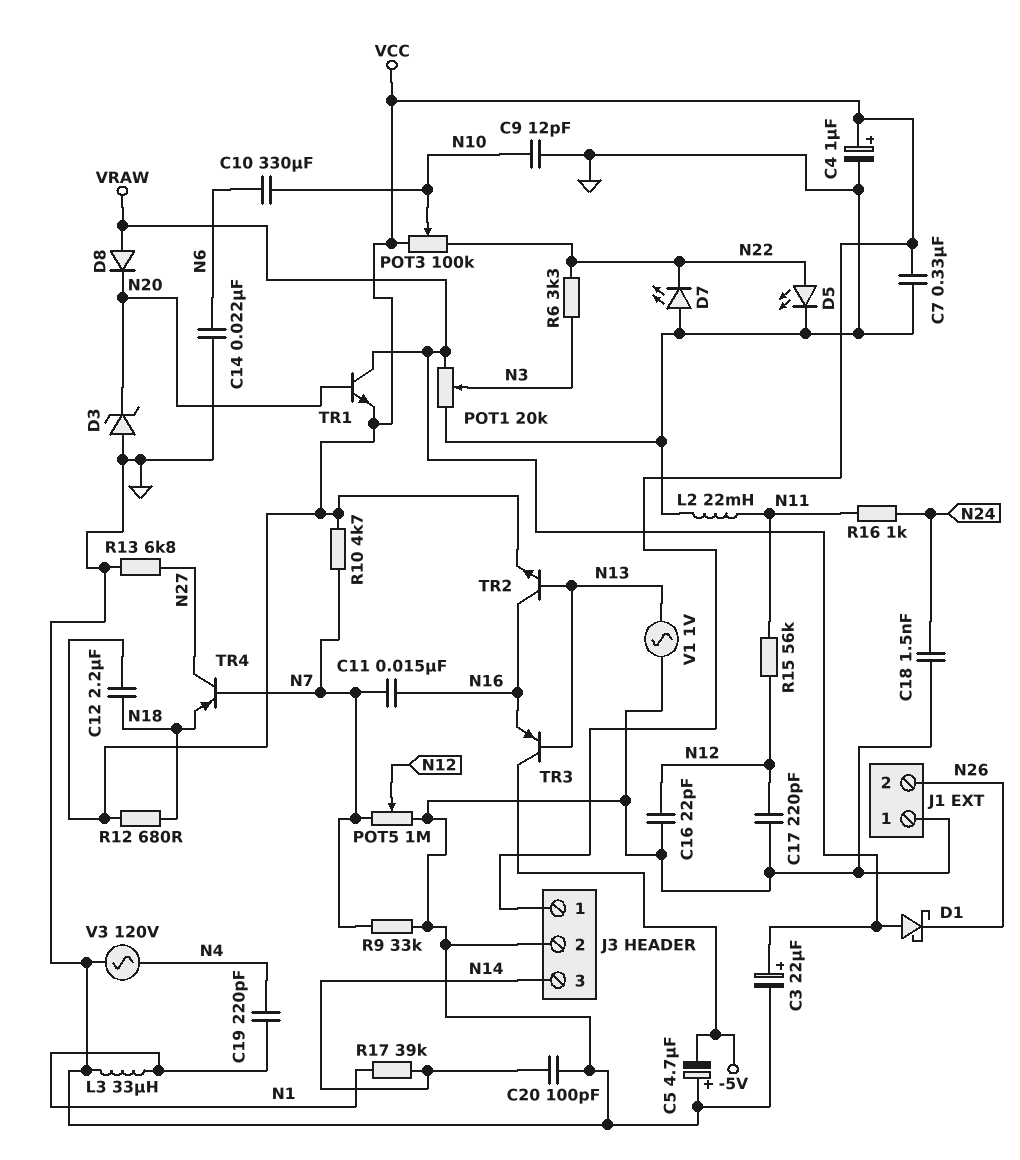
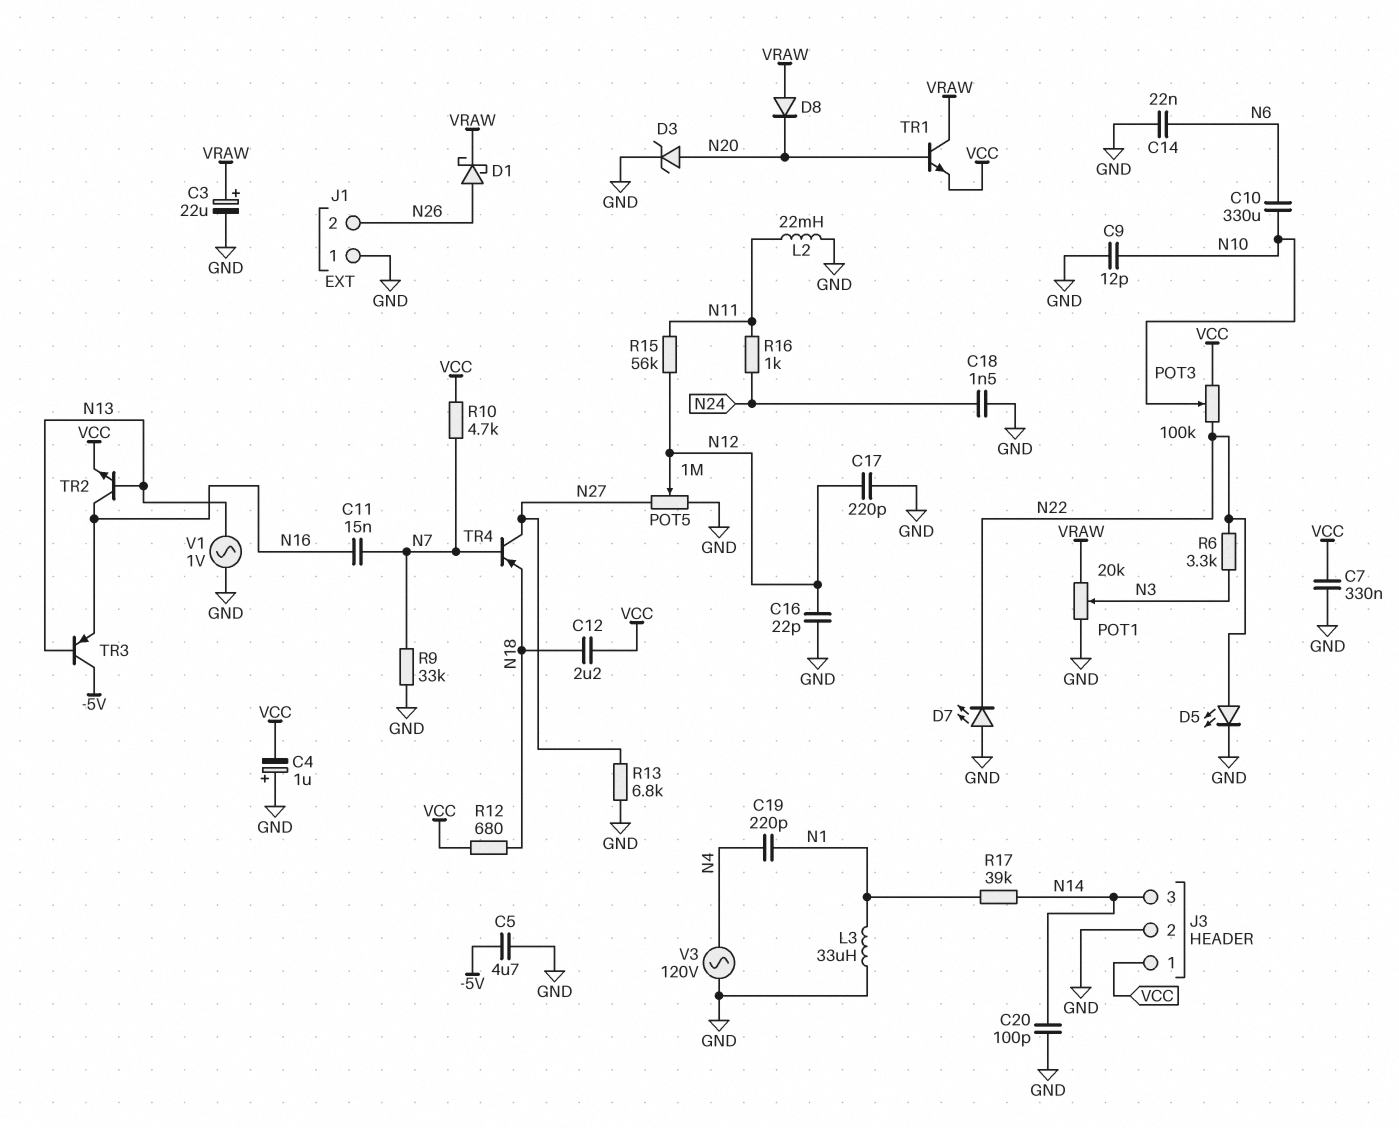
C4: 1uF (plus VCC, minus GND) -> 1uF (plus GND, minus VCC)
C5: 4.7uF (plus GND, minus -5V) -> 4.7uF (-5V, GND)
D1: schottky (A VRAW, K N26) -> schottky (A N26, K VRAW)
D3: zener (A GND, K N20) -> zener (A N20, K GND)
POT5: 1M (GND, N7, wiper N12) -> 1M (GND, N27, wiper N12)

